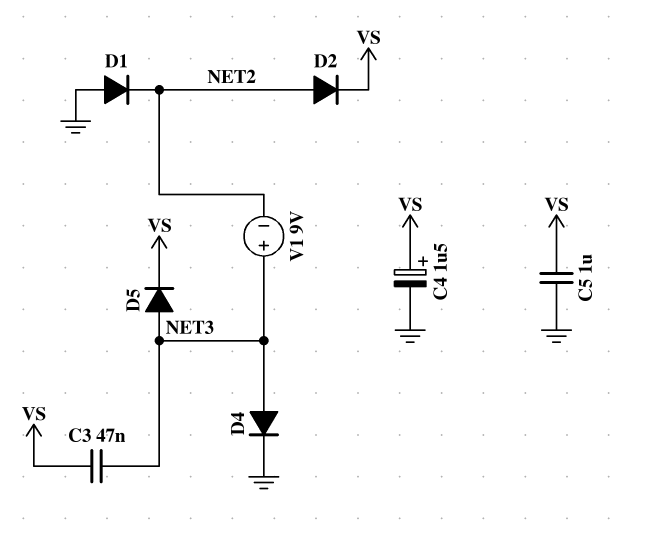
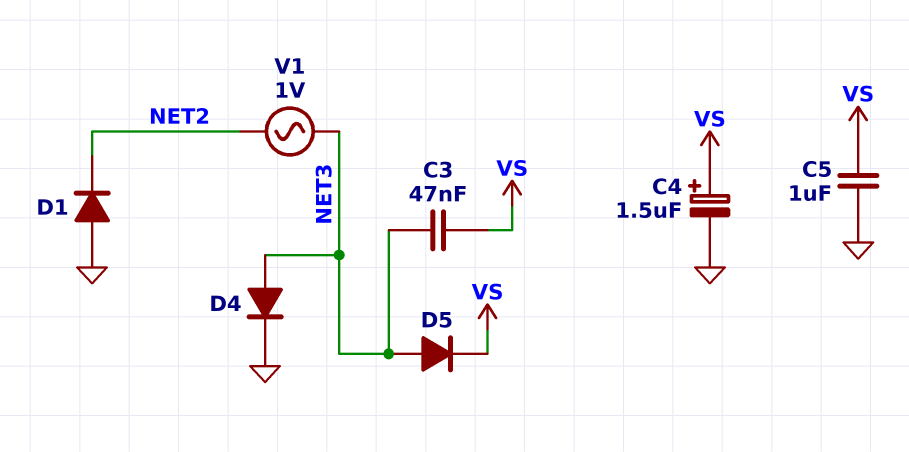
D2: diode (A NET2, K VS) -> none
V1: 9V (plus NET3, minus NET2) -> AC 1V (NET2, NET3)

